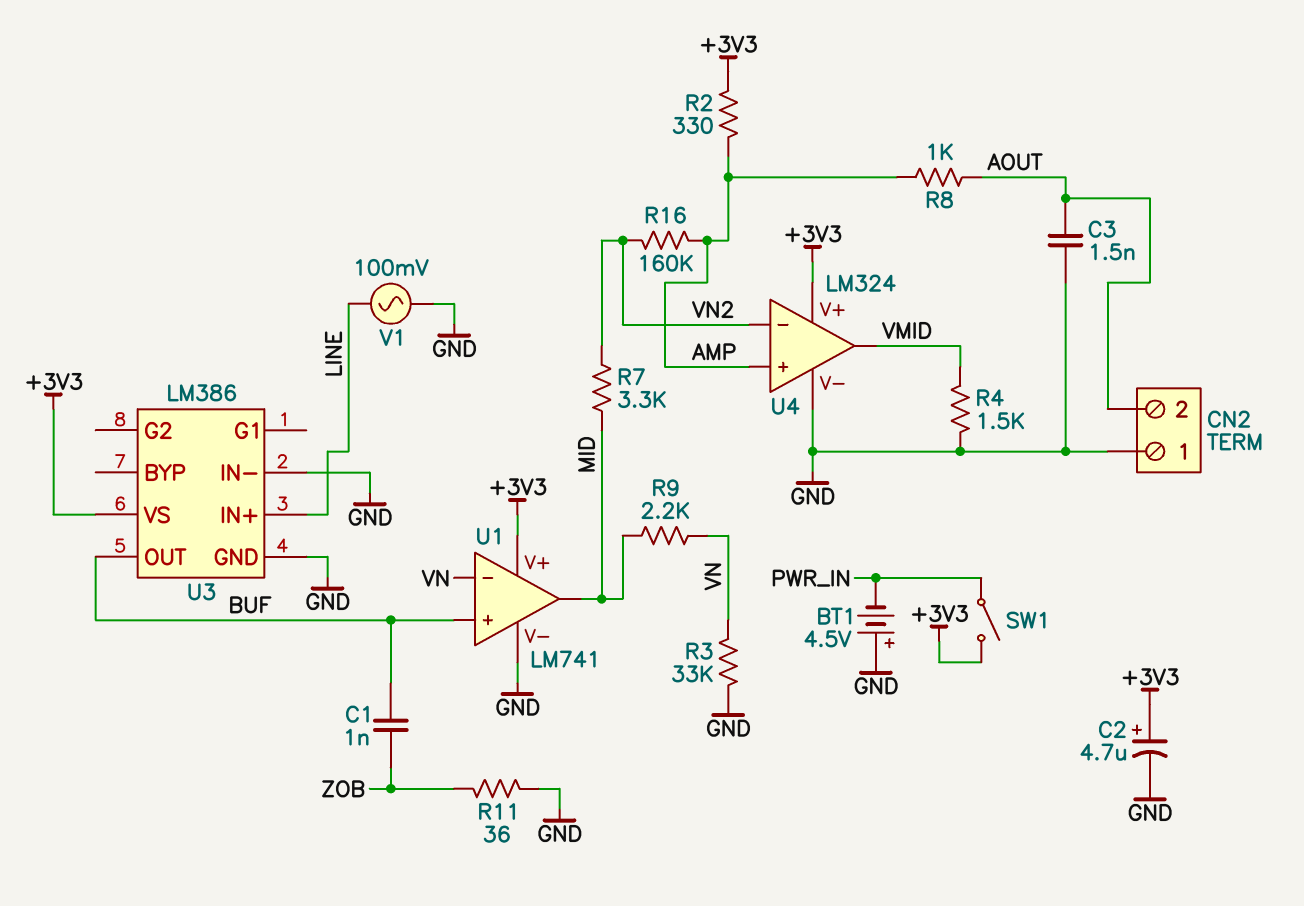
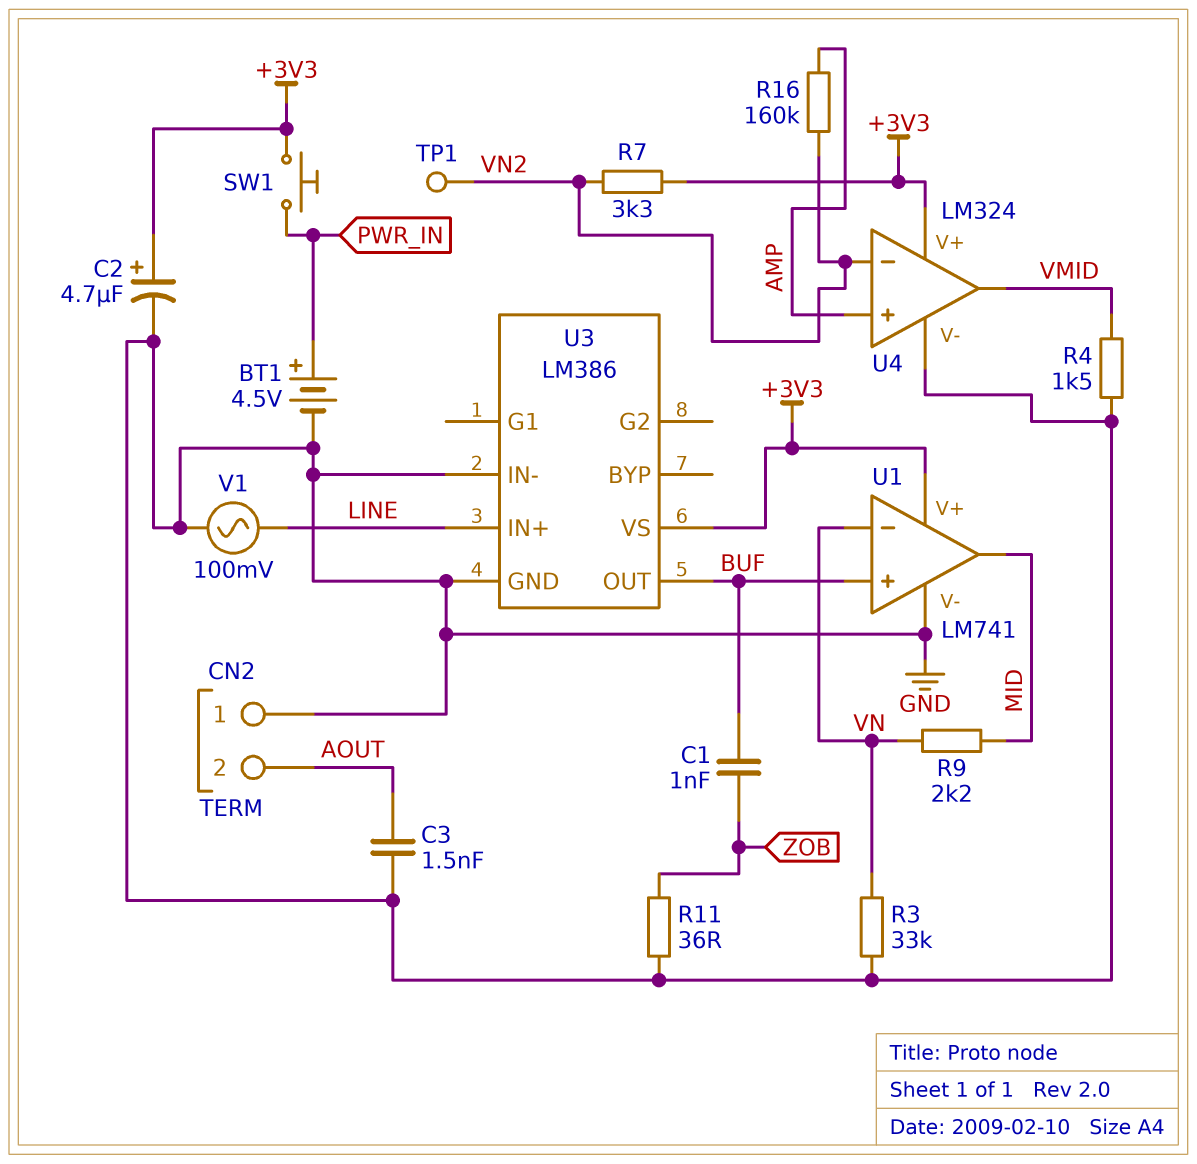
BT1: 4.5V (plus GND, minus PWR_IN) -> 4.5V (plus PWR_IN, minus GND)
R2: 330 (+3V3, AMP) -> none
R7: 3.3k (MID, VN2) -> 3.3k (+3V3, VN2)
R8: 1k (AMP, AOUT) -> none
SW1: switch (+3V3, PWR_IN) -> button (+3V3, PWR_IN)
TP1: none -> test point (VN2)

